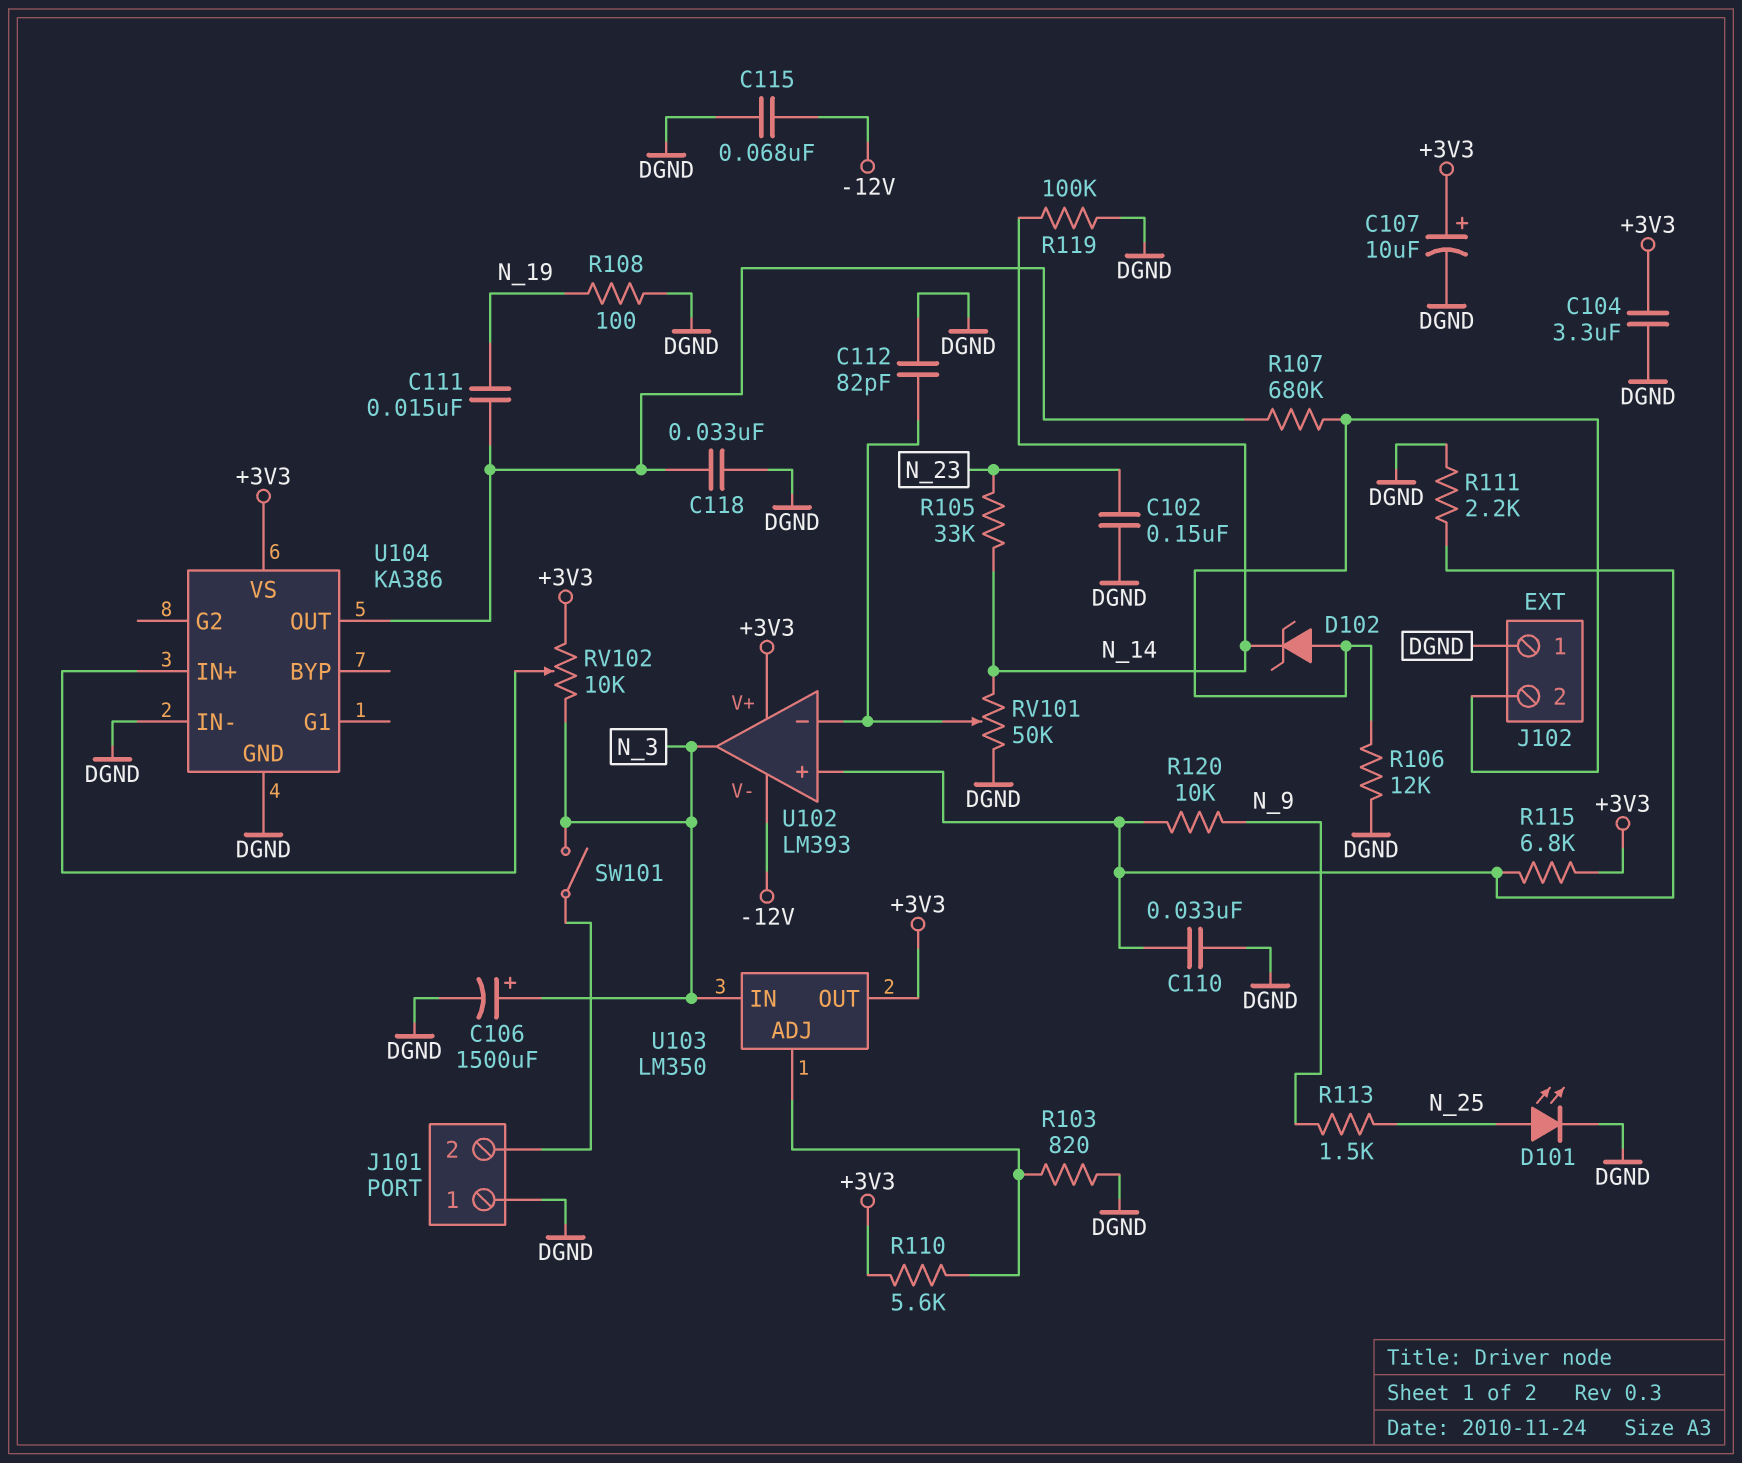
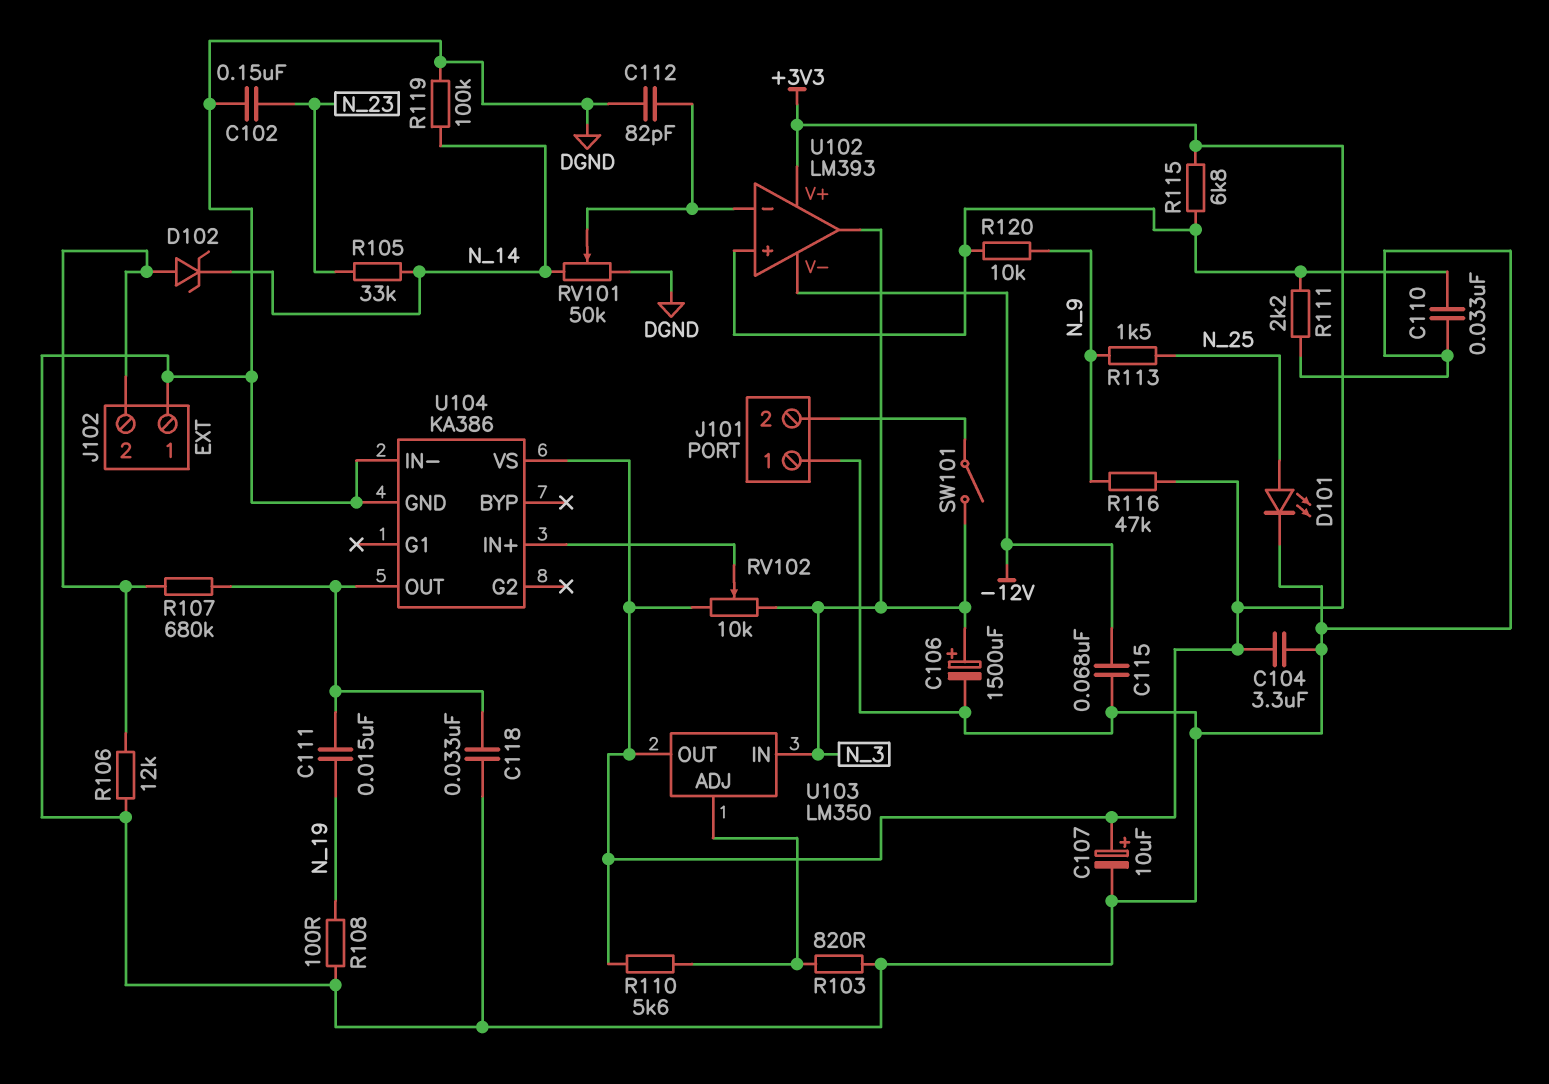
R116: none -> 47k (+3V3, N_9)

